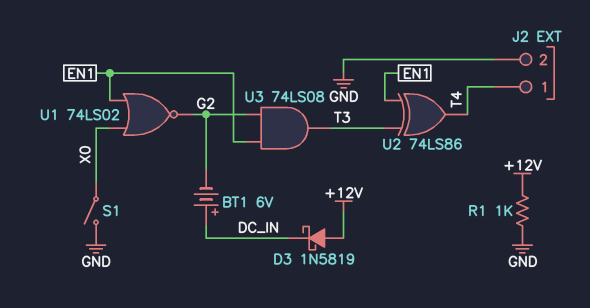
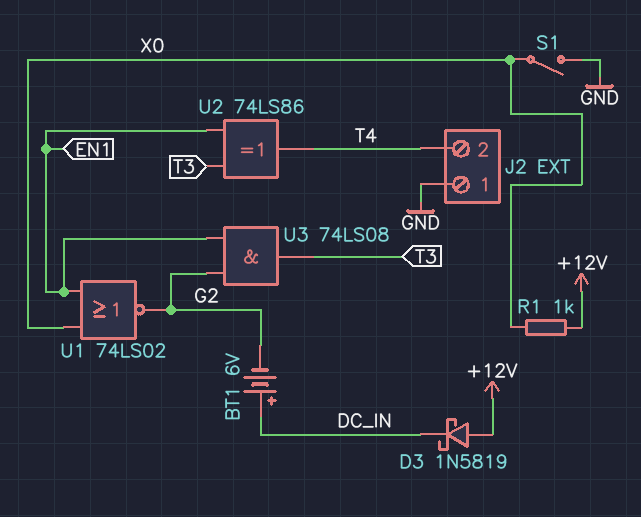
J2 pin 1: T4 -> GND
J2 pin 2: GND -> T4
R1: 1k (+12V, GND) -> 1k (+12V, X0)

